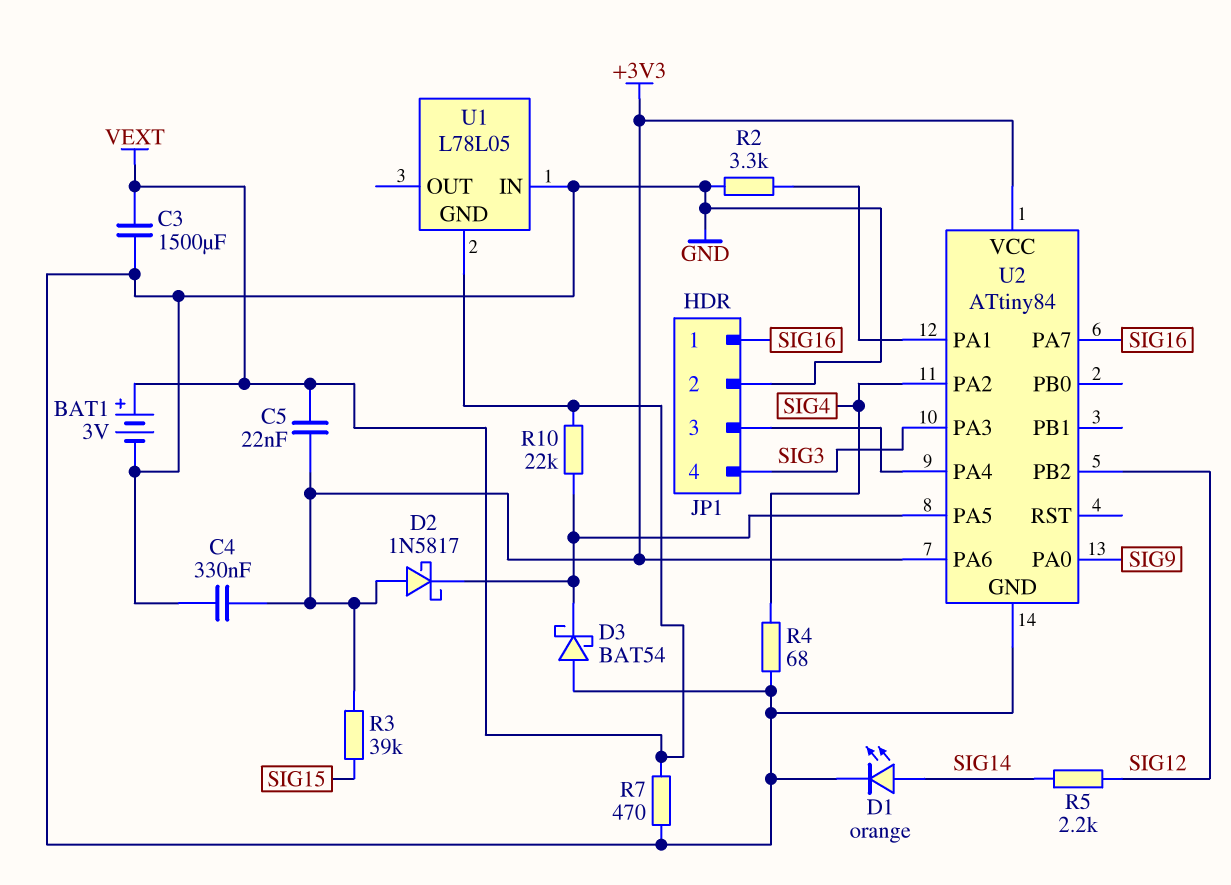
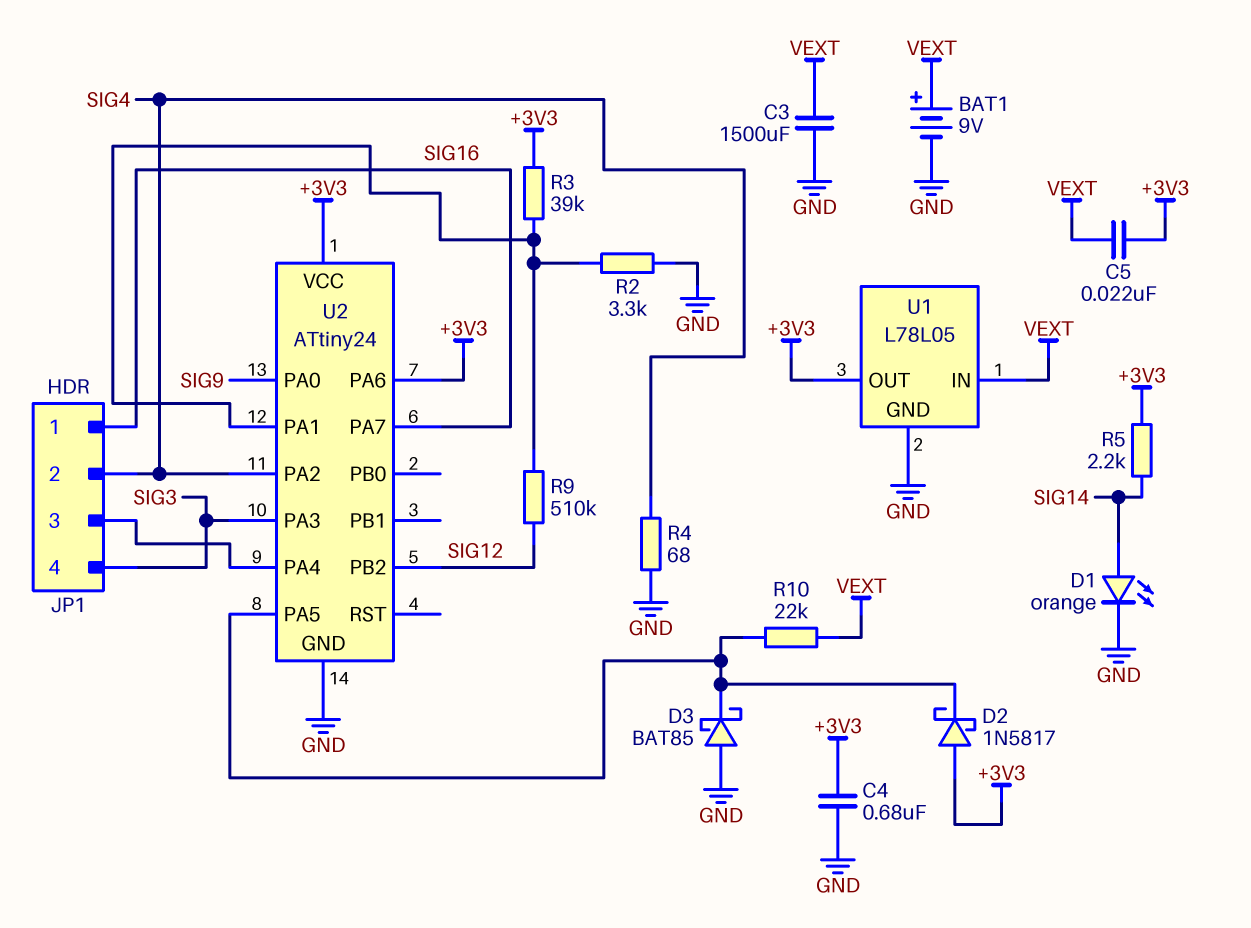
BAT1: 3V (plus VEXT, minus GND) -> 9V (plus VEXT, minus GND)
C4: 330nF (+3V3, GND) -> 680nF (+3V3, GND)
D3: schottky BAT54 (A GND, K U2/PA5) -> schottky BAT85 (A GND, K U2/PA5)
JP1 pin 2: GND -> SIG4
R3: 39k (+3V3, SIG15) -> 39k (+3V3, U2/PA1)
R5: 2.2k (SIG12, SIG14) -> 2.2k (+3V3, SIG14)
R7: 470 (GND, VEXT) -> none
R9: none -> 510k (SIG12, U2/PA1)
U1 pin GND: VEXT -> GND
U1 pin IN: GND -> VEXT
U1 pin OUT: none -> +3V3
U2: ATtiny84 -> ATtiny24

